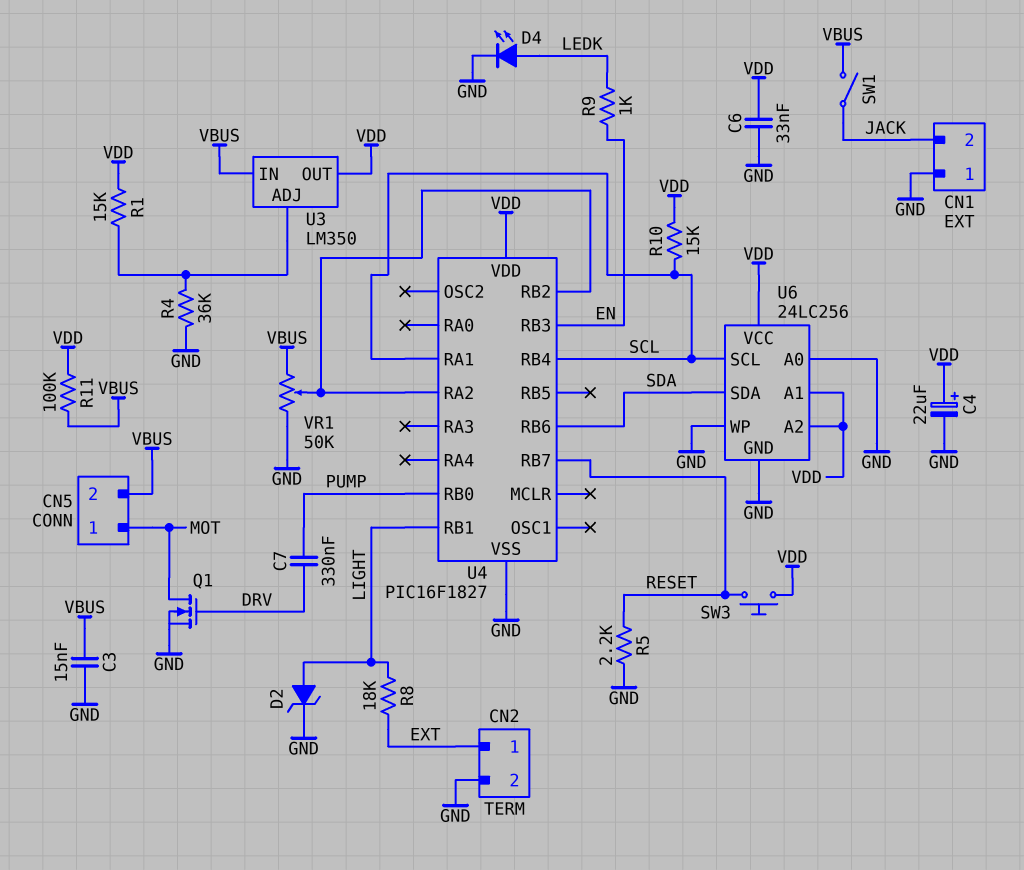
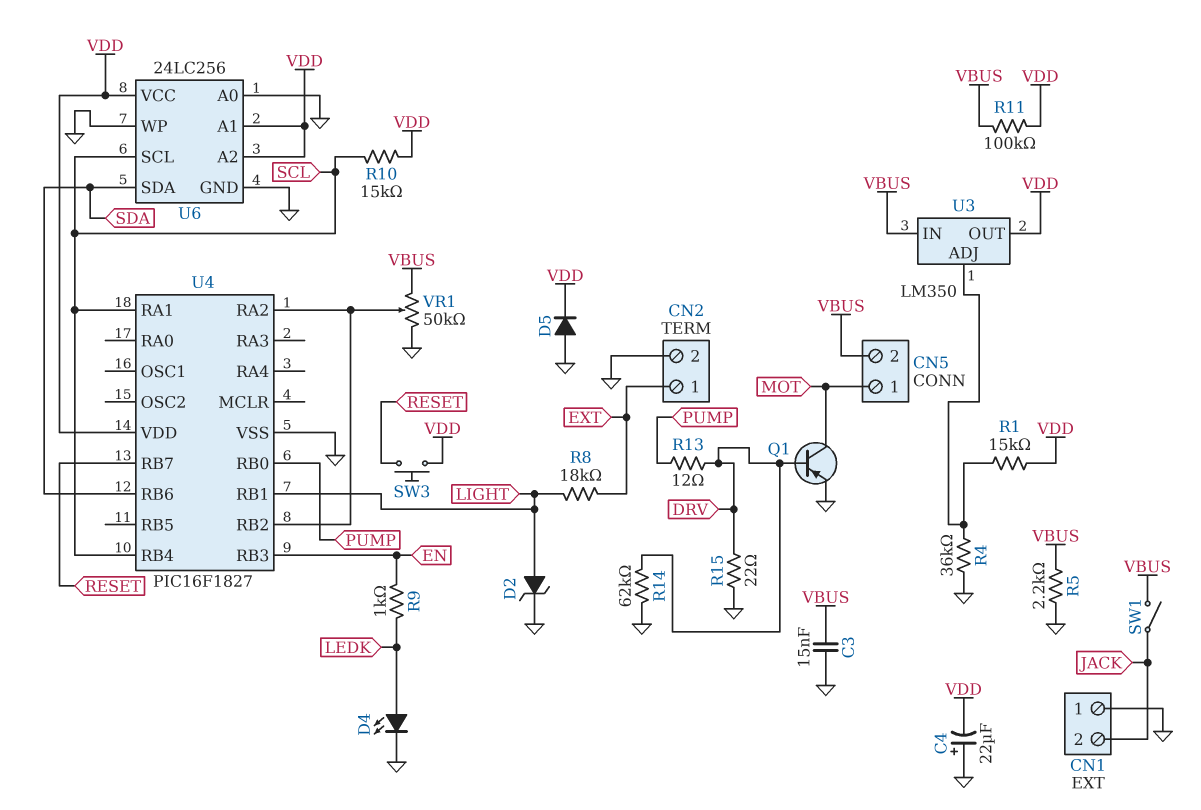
C4: 22uF (plus VDD, minus GND) -> 22uF (plus GND, minus VDD)
C6: 33nF (GND, VDD) -> none
C7: 330nF (DRV, PUMP) -> none
D5: none -> diode (A GND, K VDD)
Q1: NMOS (G DRV, D MOT, S GND) -> PNP (B DRV, C MOT, E GND)
R5: 2.2k (GND, RESET) -> 2.2k (GND, VBUS)
R13: none -> 12 (DRV, PUMP)
R14: none -> 62k (DRV, GND)
R15: none -> 22 (DRV, GND)

